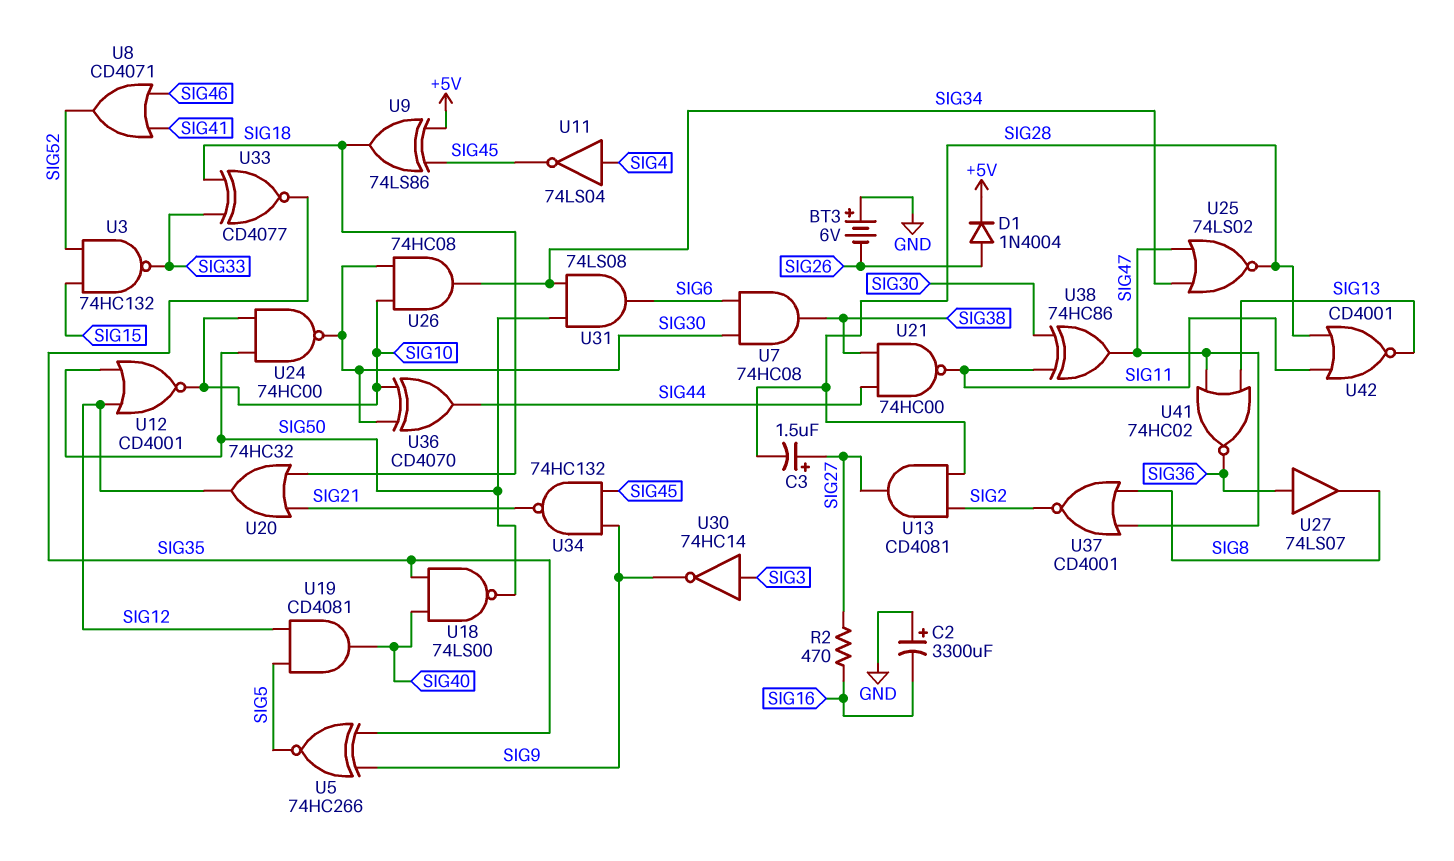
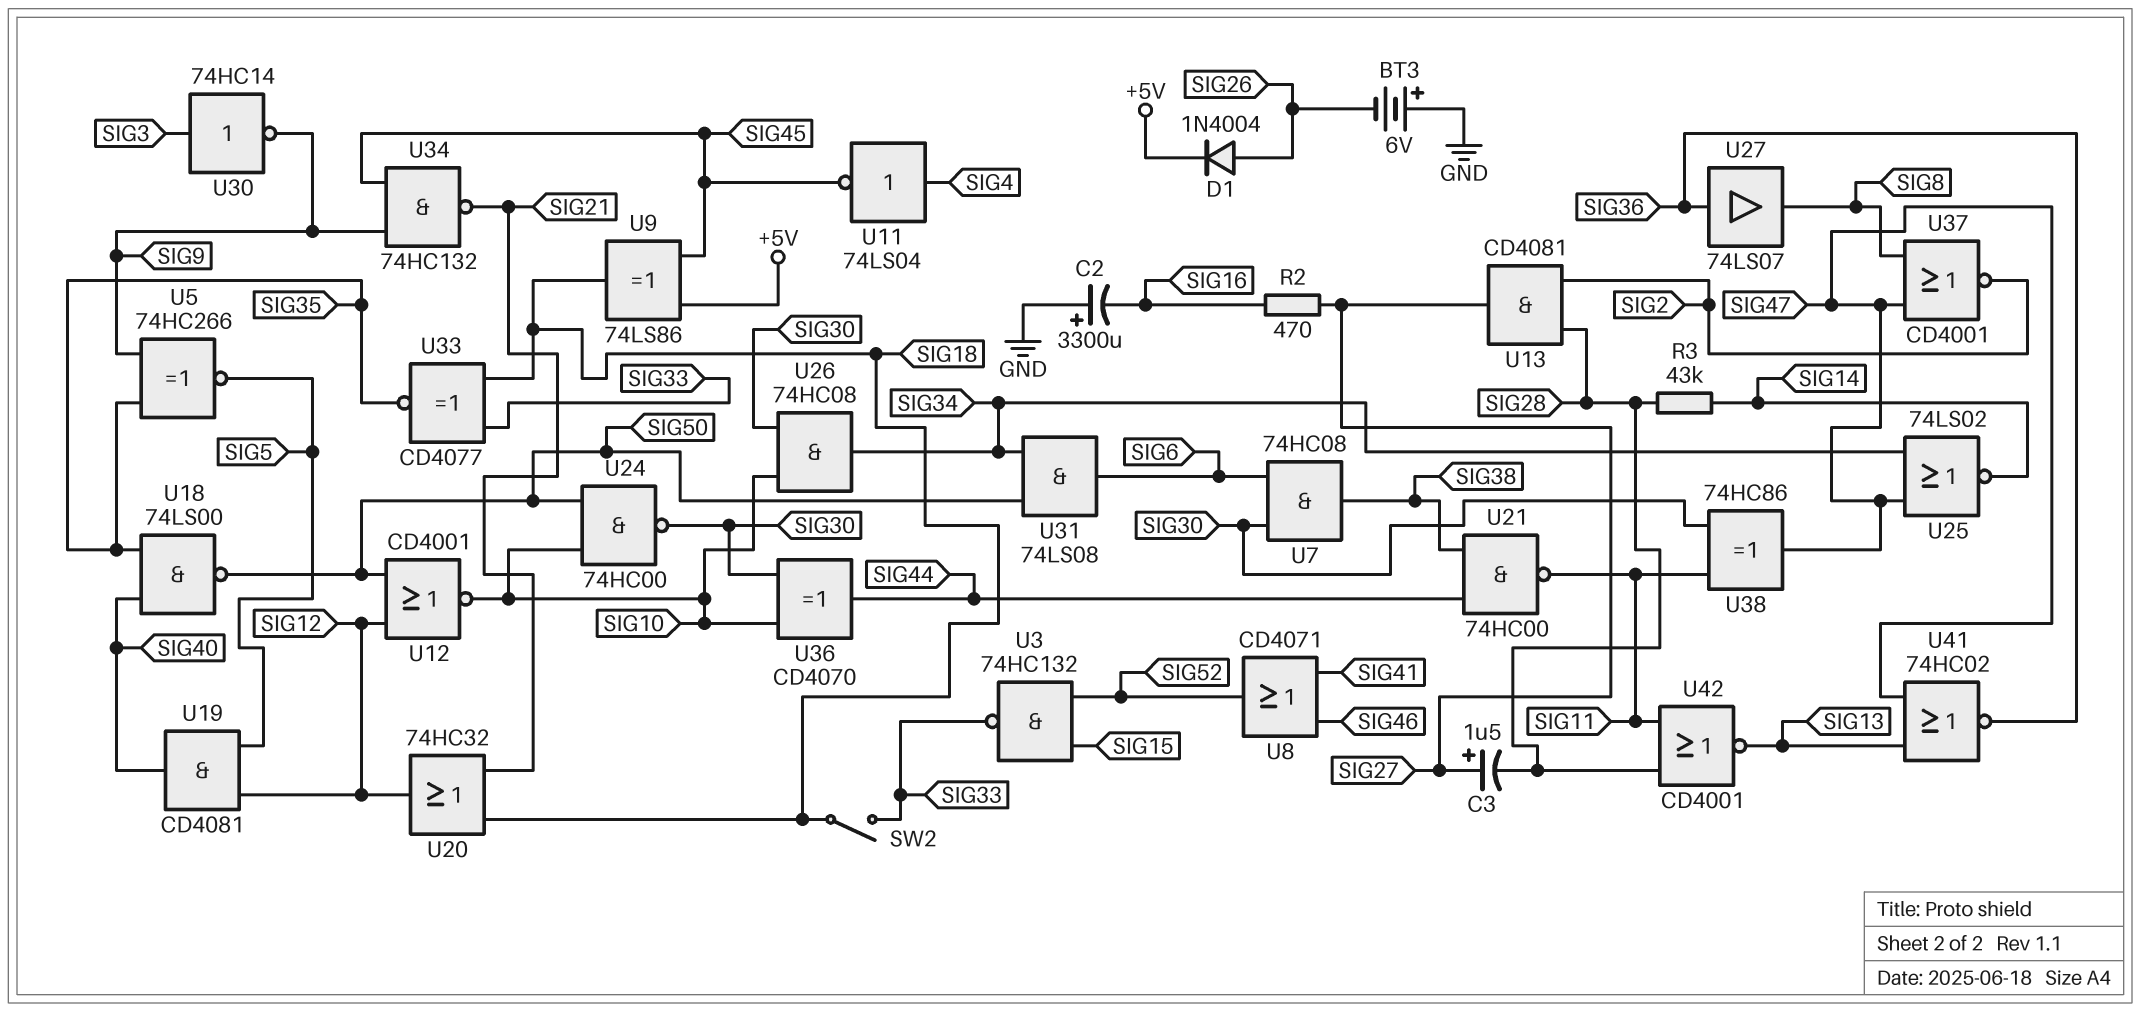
R3: none -> 43k (SIG14, SIG28)
SW2: none -> switch (SIG18, SIG33)
U25: NOR 74LS02 (in SIG34, in SIG47, out SIG28) -> NOR 74LS02 (in SIG34, in SIG47, out SIG14)

